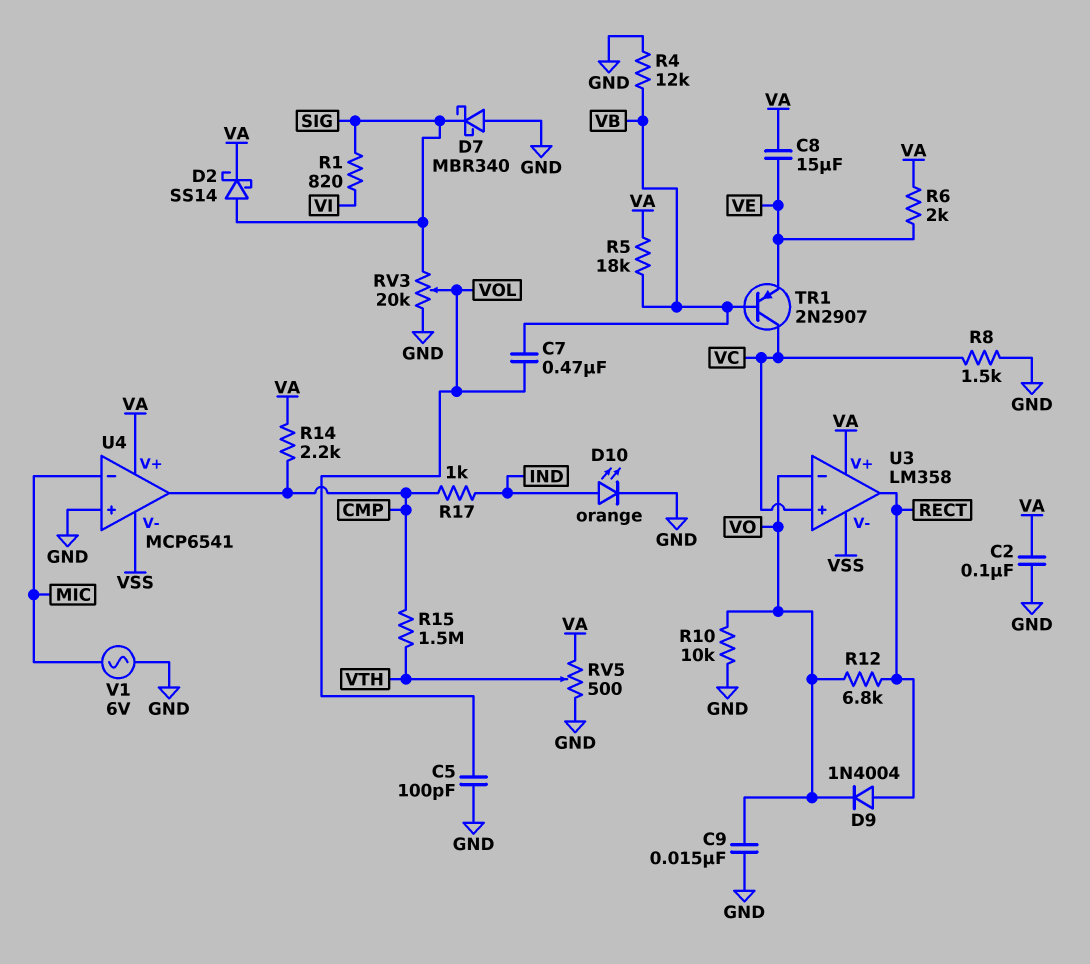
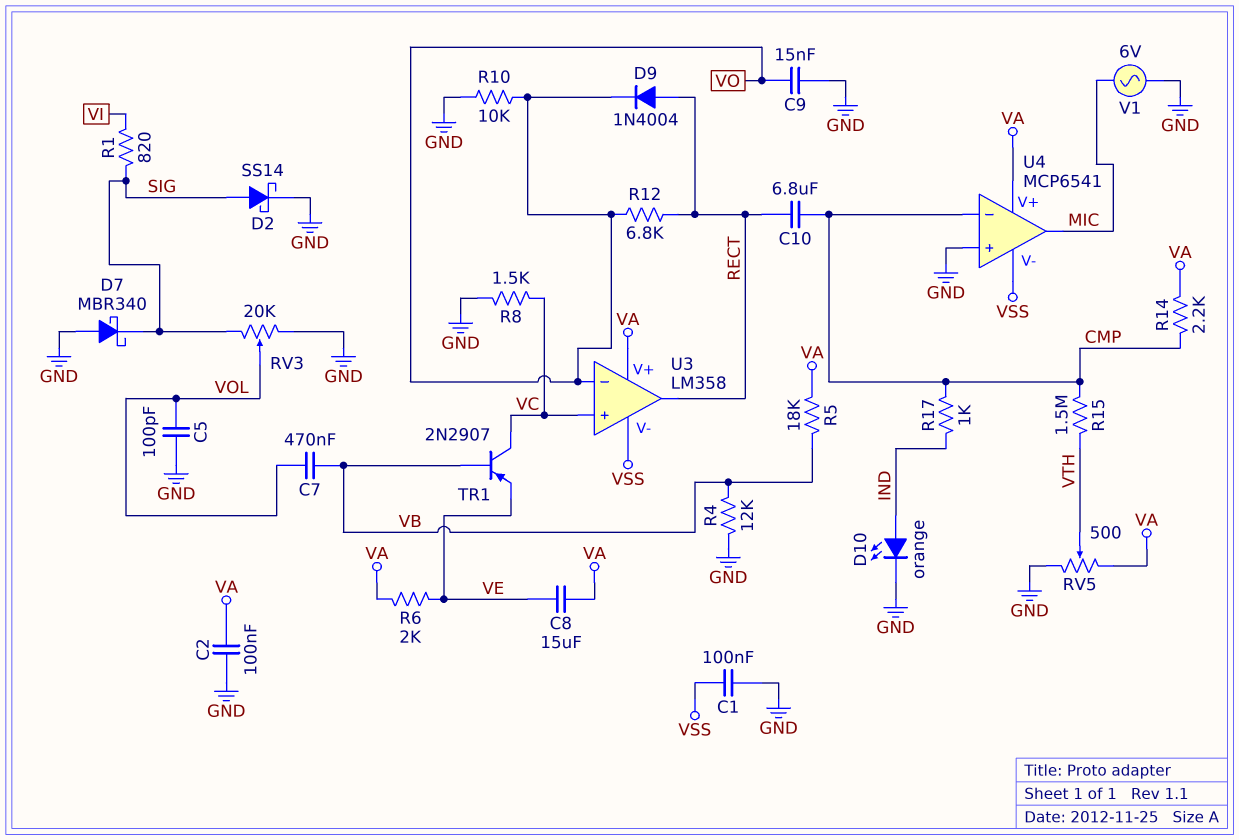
C1: none -> 100nF (GND, VSS)
C10: none -> 6.8uF (CMP, RECT)
D2: schottky SS14 (A SIG, K VA) -> schottky SS14 (A SIG, K GND)
U4 pin in-: MIC -> CMP
U4 pin out: CMP -> MIC

